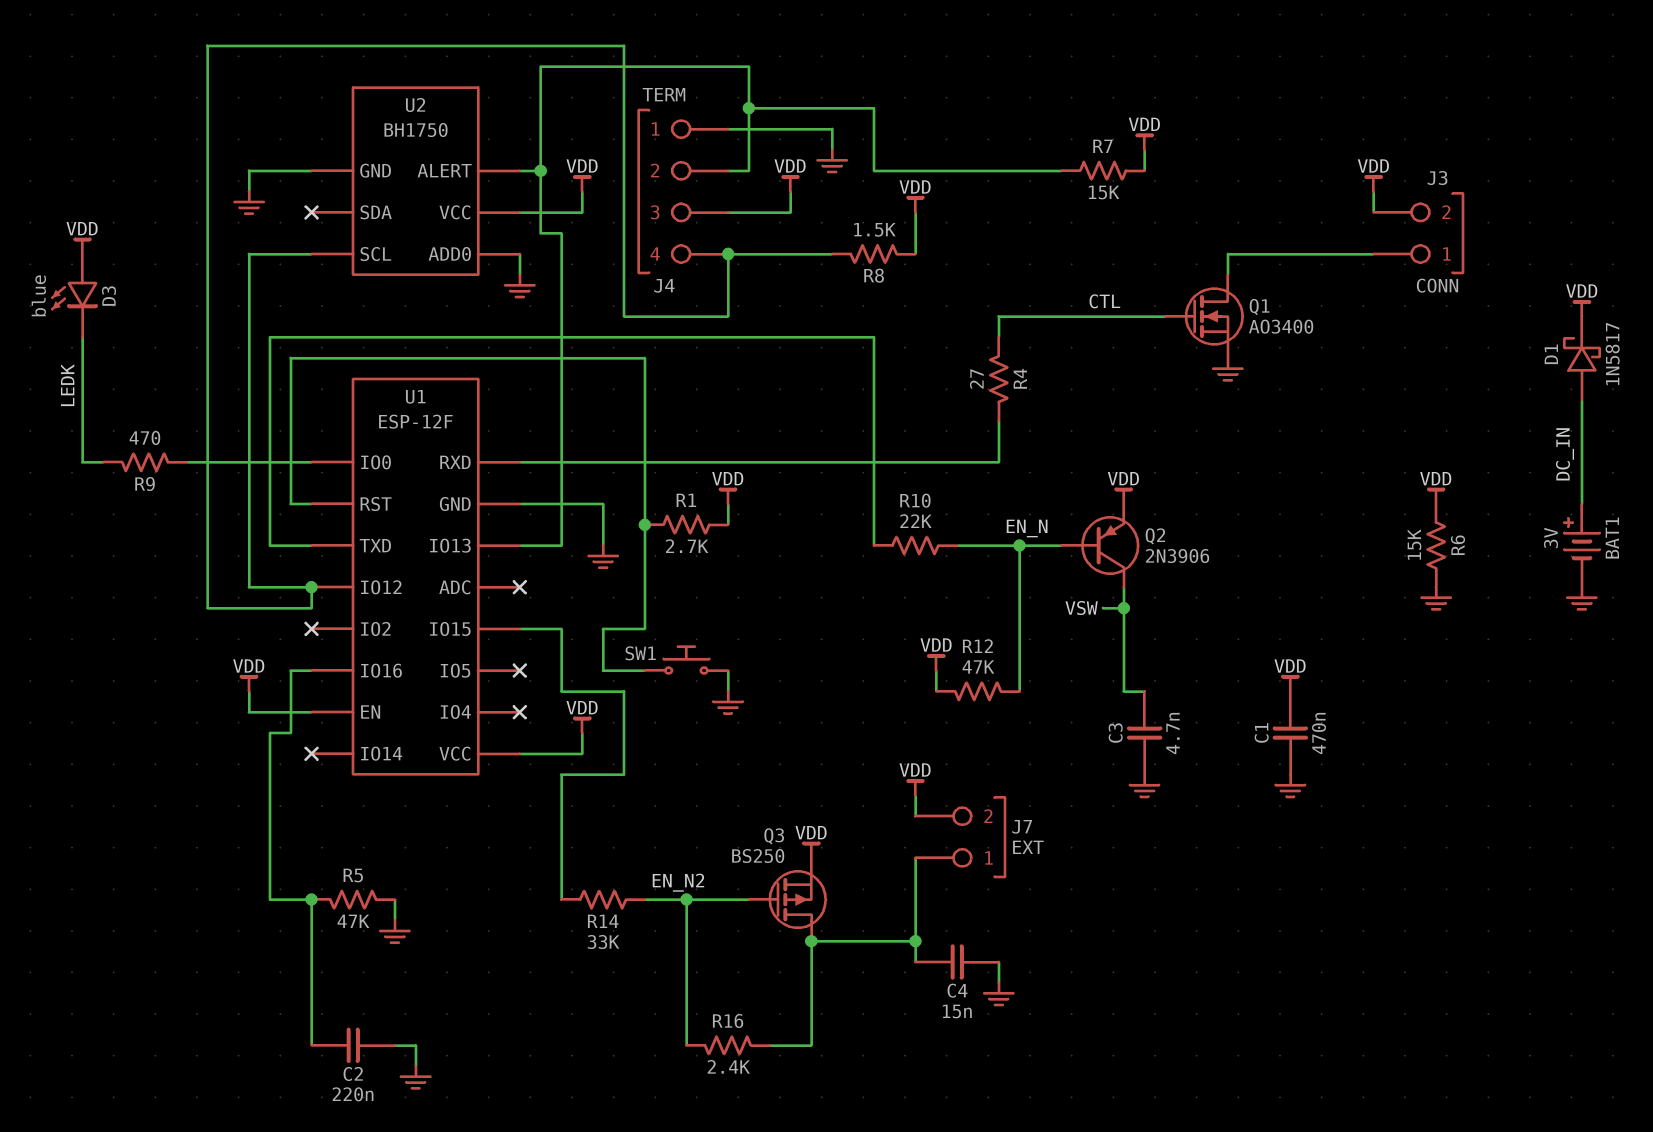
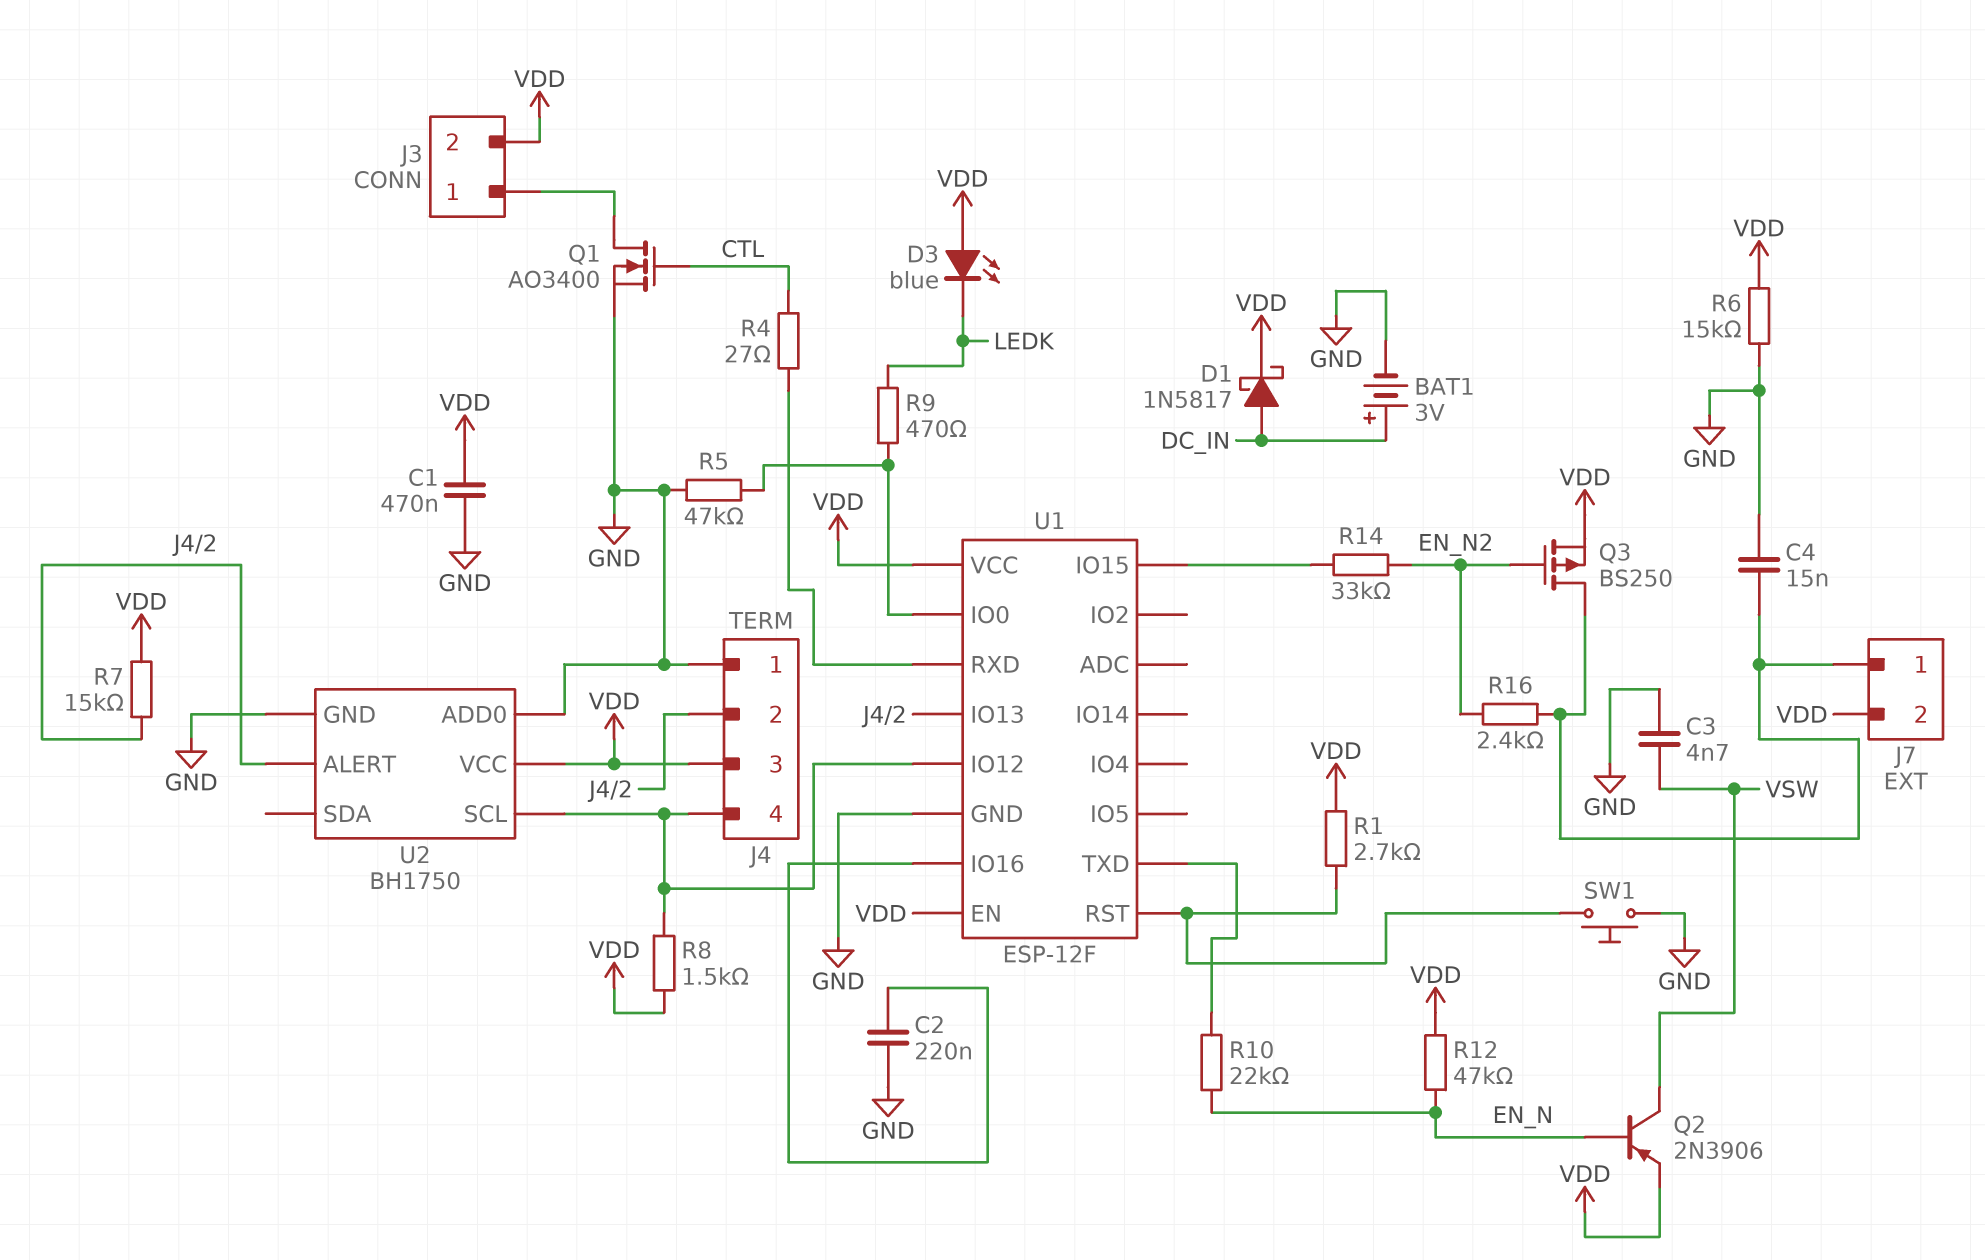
R5: 47k (GND, U1/IO16) -> 47k (GND, U1/IO0)

